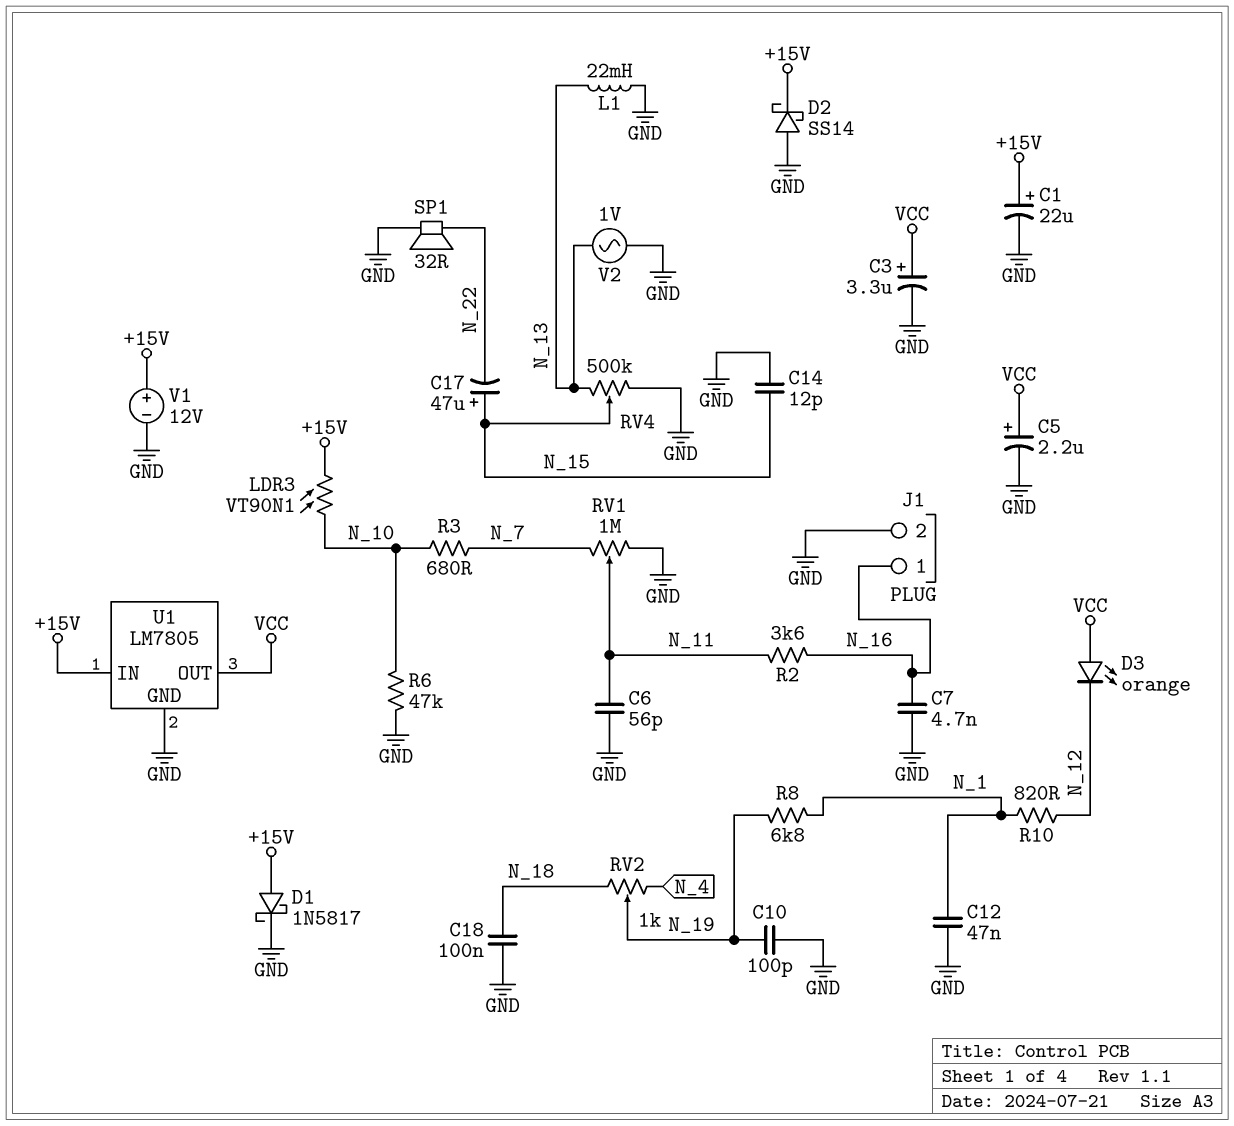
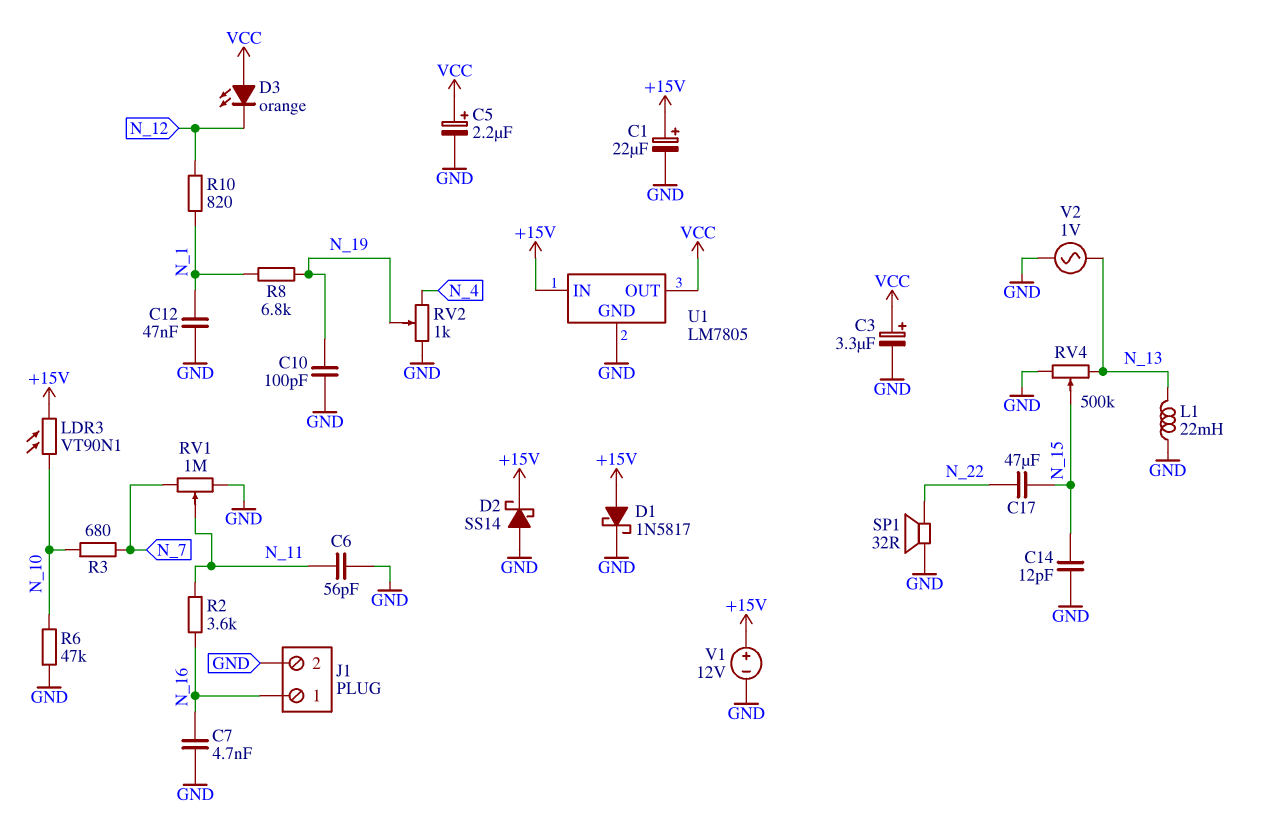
C17: 47uF (plus N_15, minus N_22) -> 47uF (N_15, N_22)
C18: 100nF (GND, N_18) -> none
RV2: 1k (N_4, N_18, wiper N_19) -> 1k (GND, N_4, wiper N_19)

